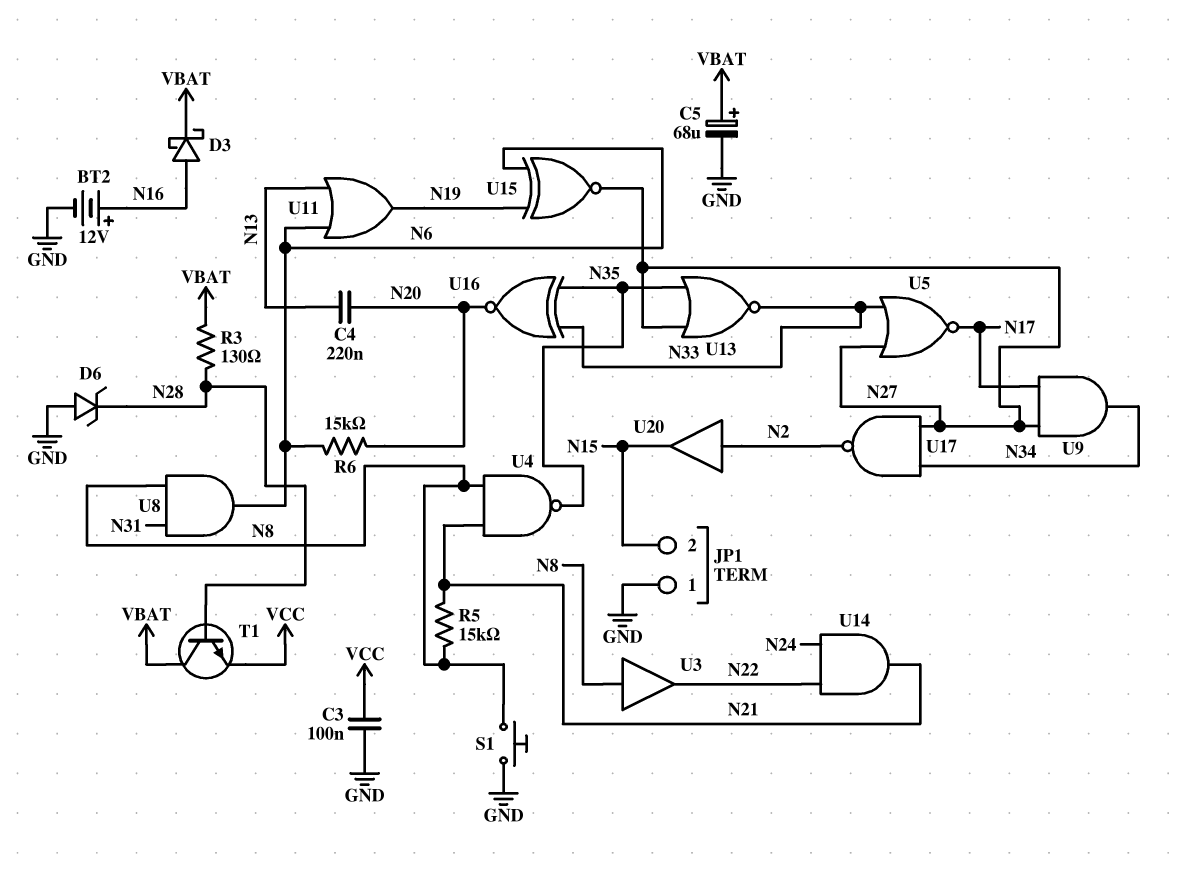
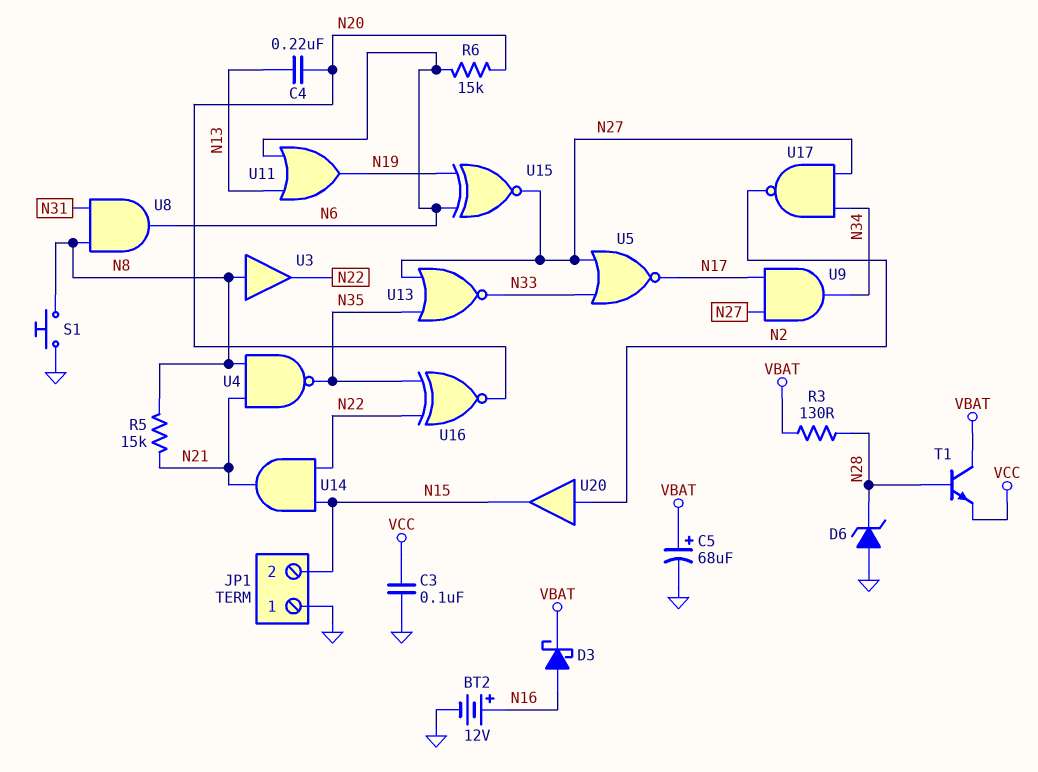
U14: AND (in N22, in N24, out N21) -> AND (in N15, in N22, out N21)
U16: XNOR (in N33, in N35, out N20) -> XNOR (in N22, in N35, out N20)

